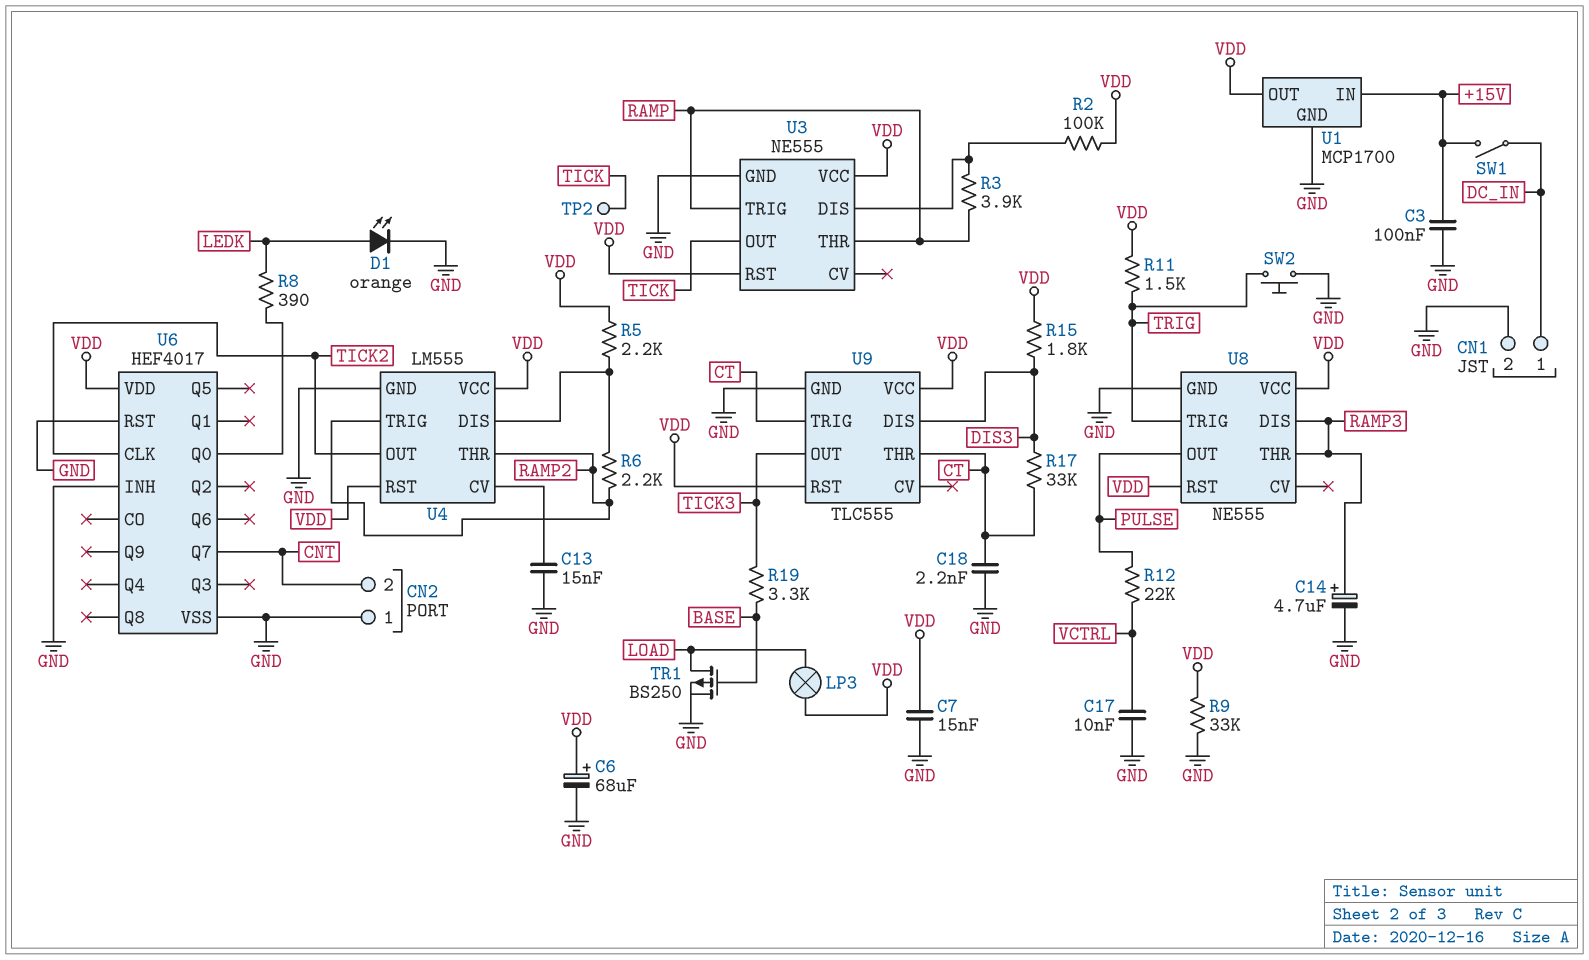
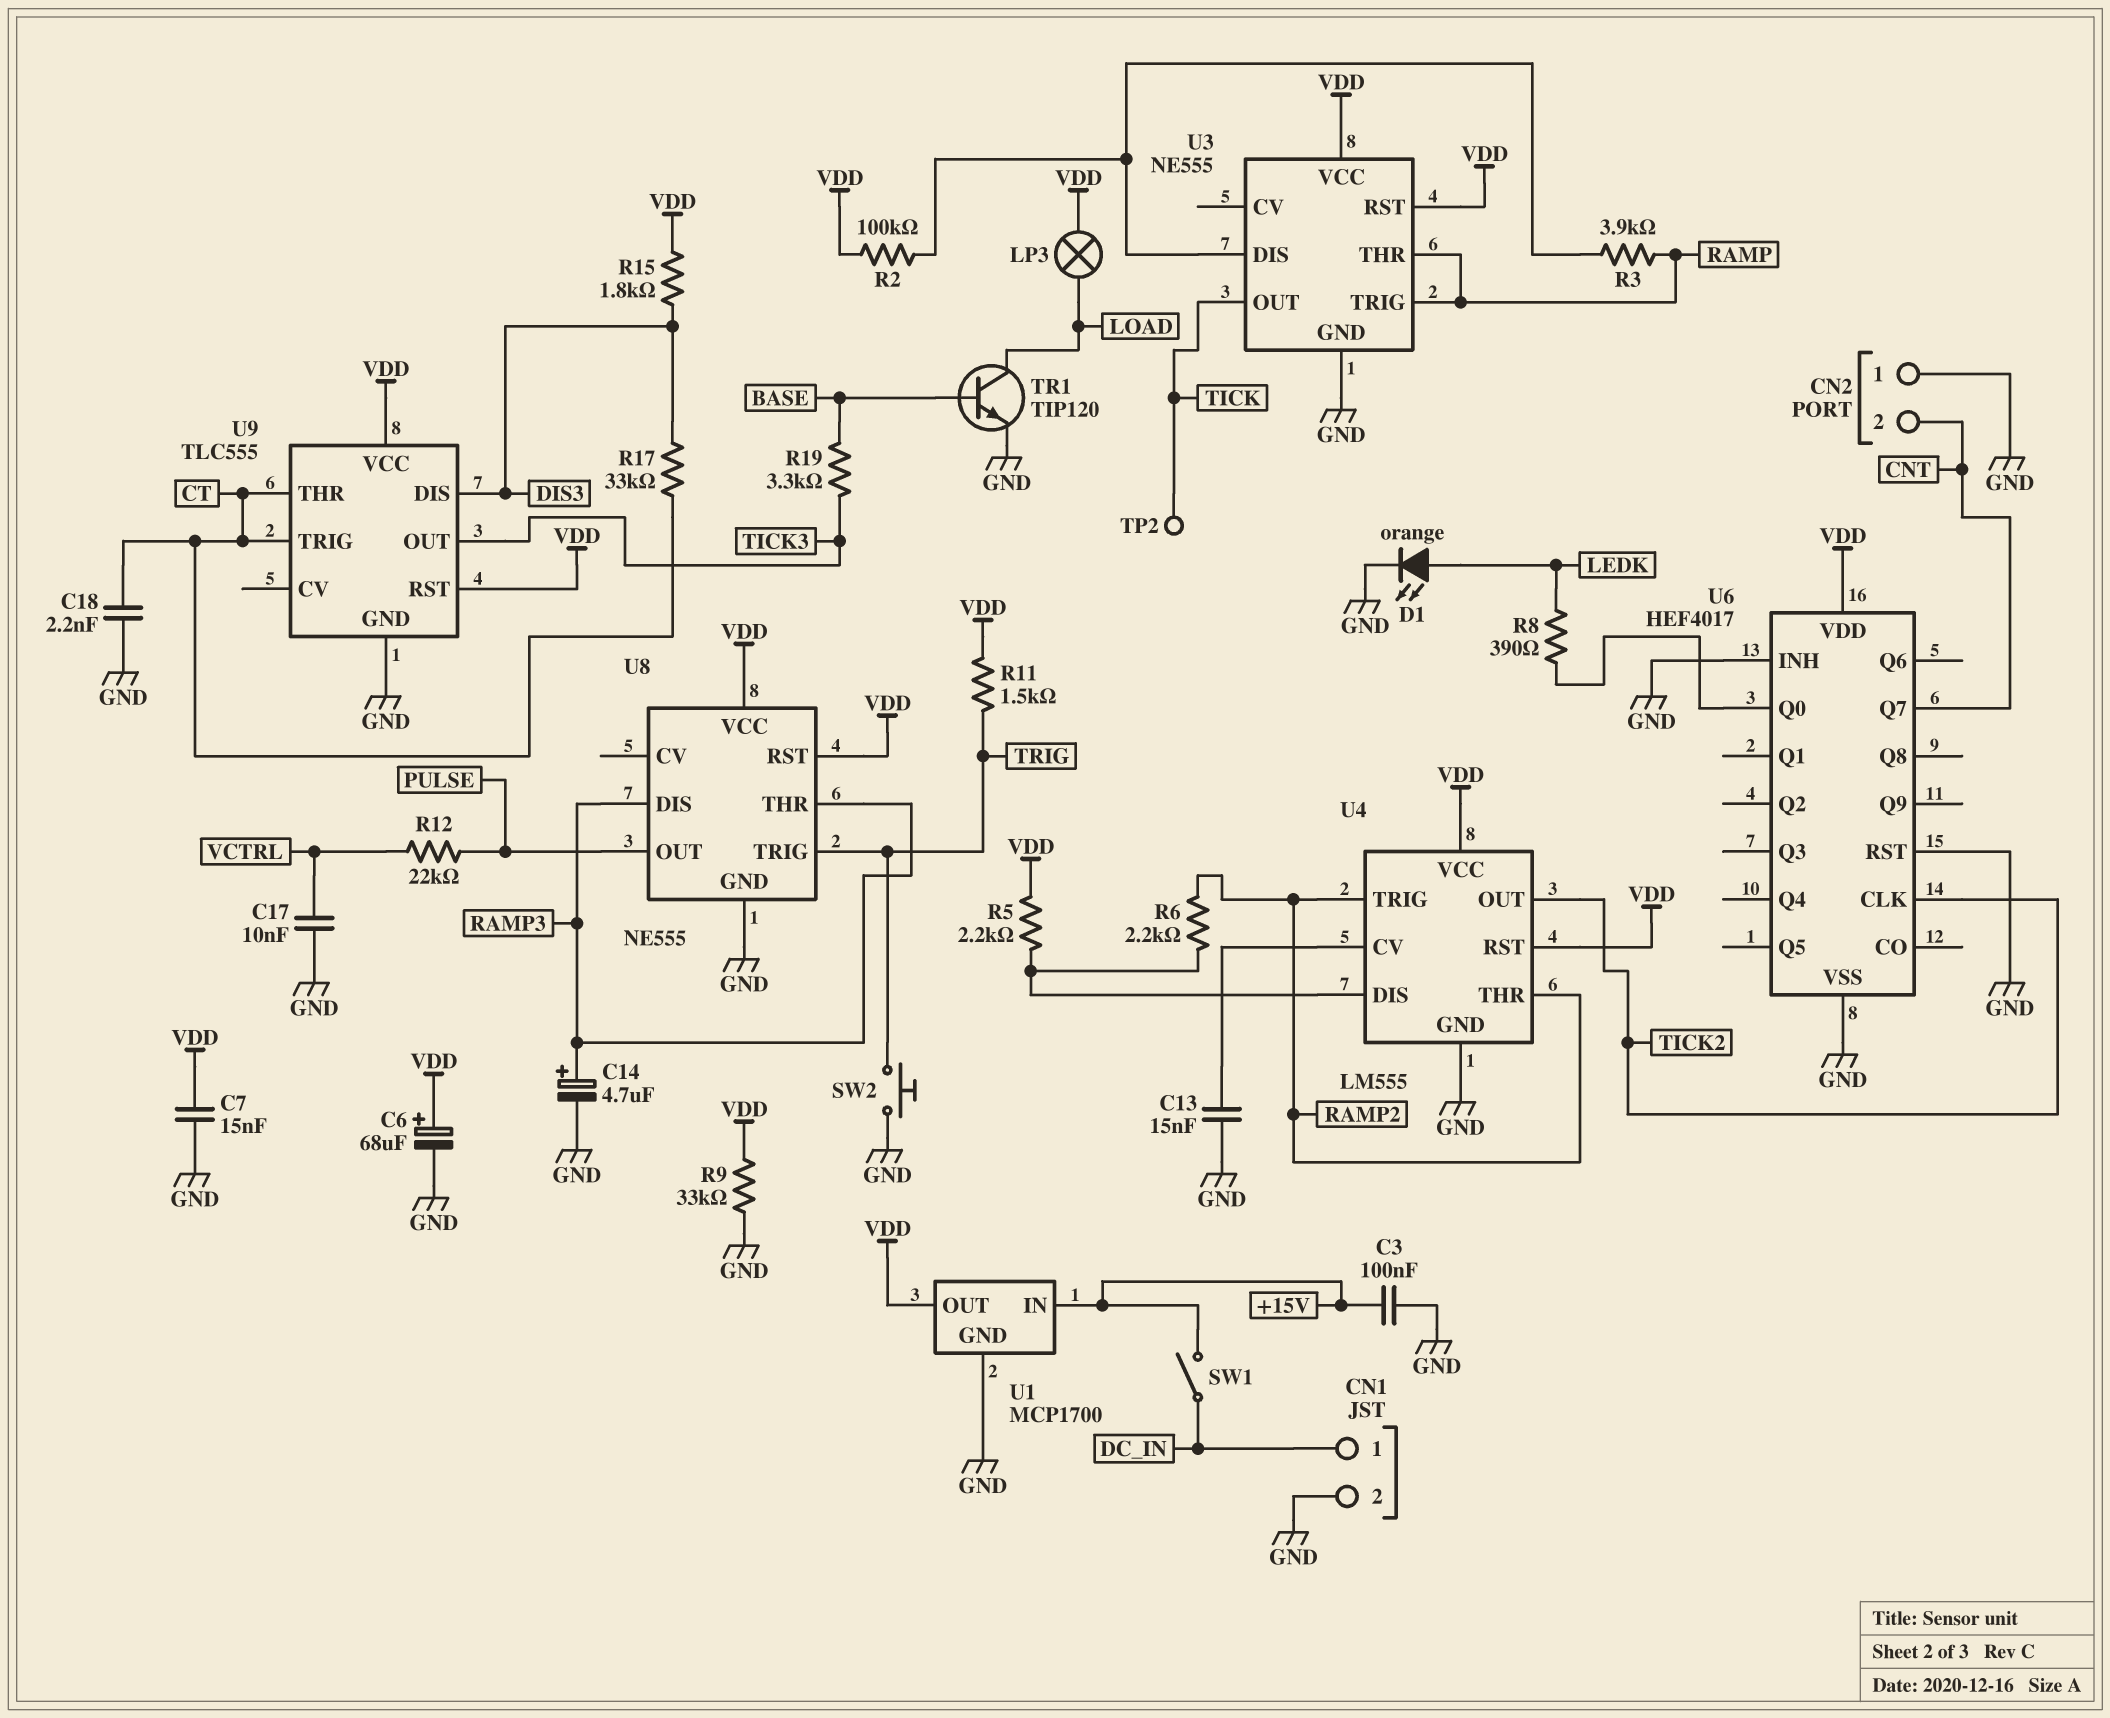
TR1: PMOS BS250 (G BASE, D LOAD, S GND) -> NPN TIP120 (B BASE, C LOAD, E GND)

